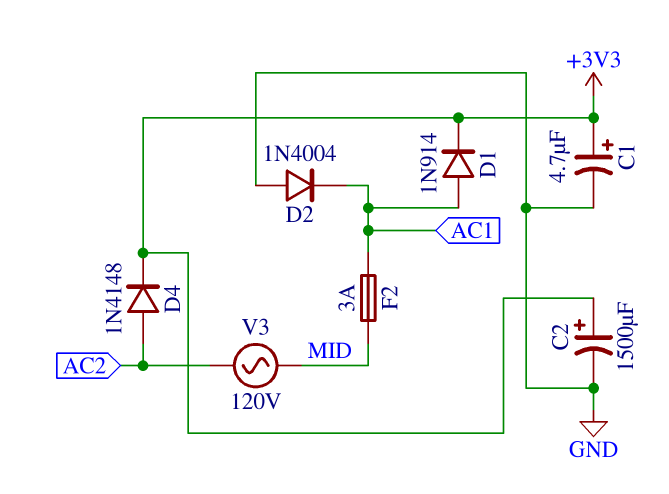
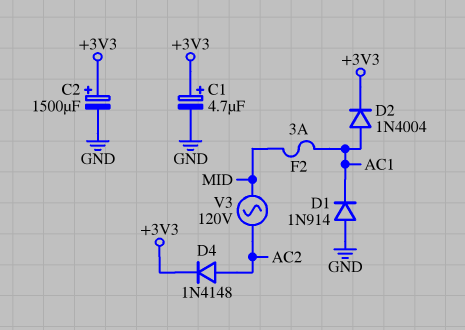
D1: diode 1N914 (A AC1, K +3V3) -> diode 1N914 (A GND, K AC1)
D2: diode 1N4004 (A GND, K AC1) -> diode 1N4004 (A AC1, K +3V3)

